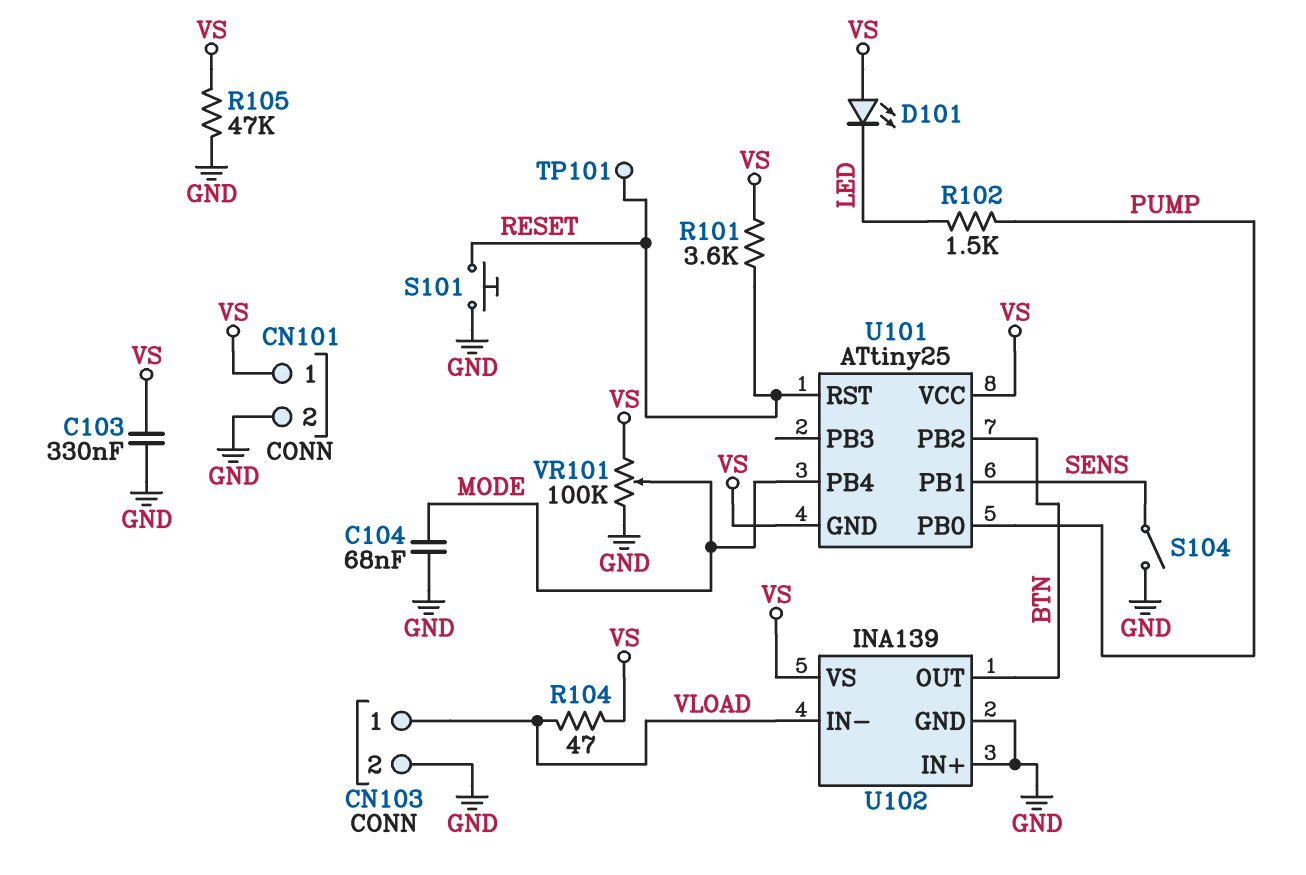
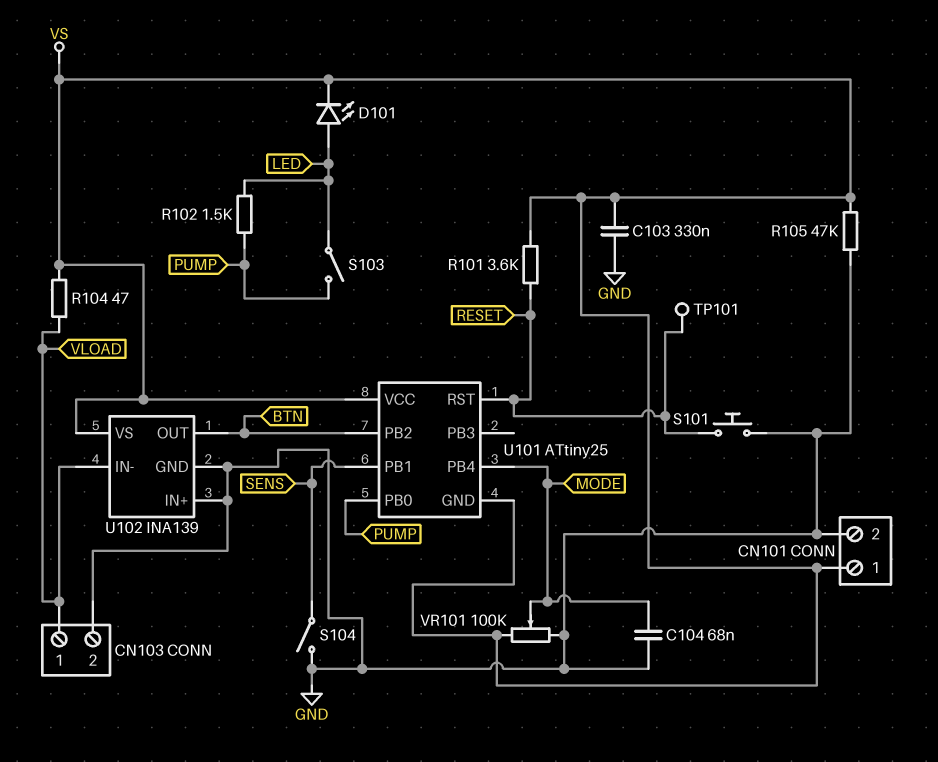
D101: LED (A VS, K LED) -> LED (A LED, K VS)
S103: none -> switch (LED, PUMP)

